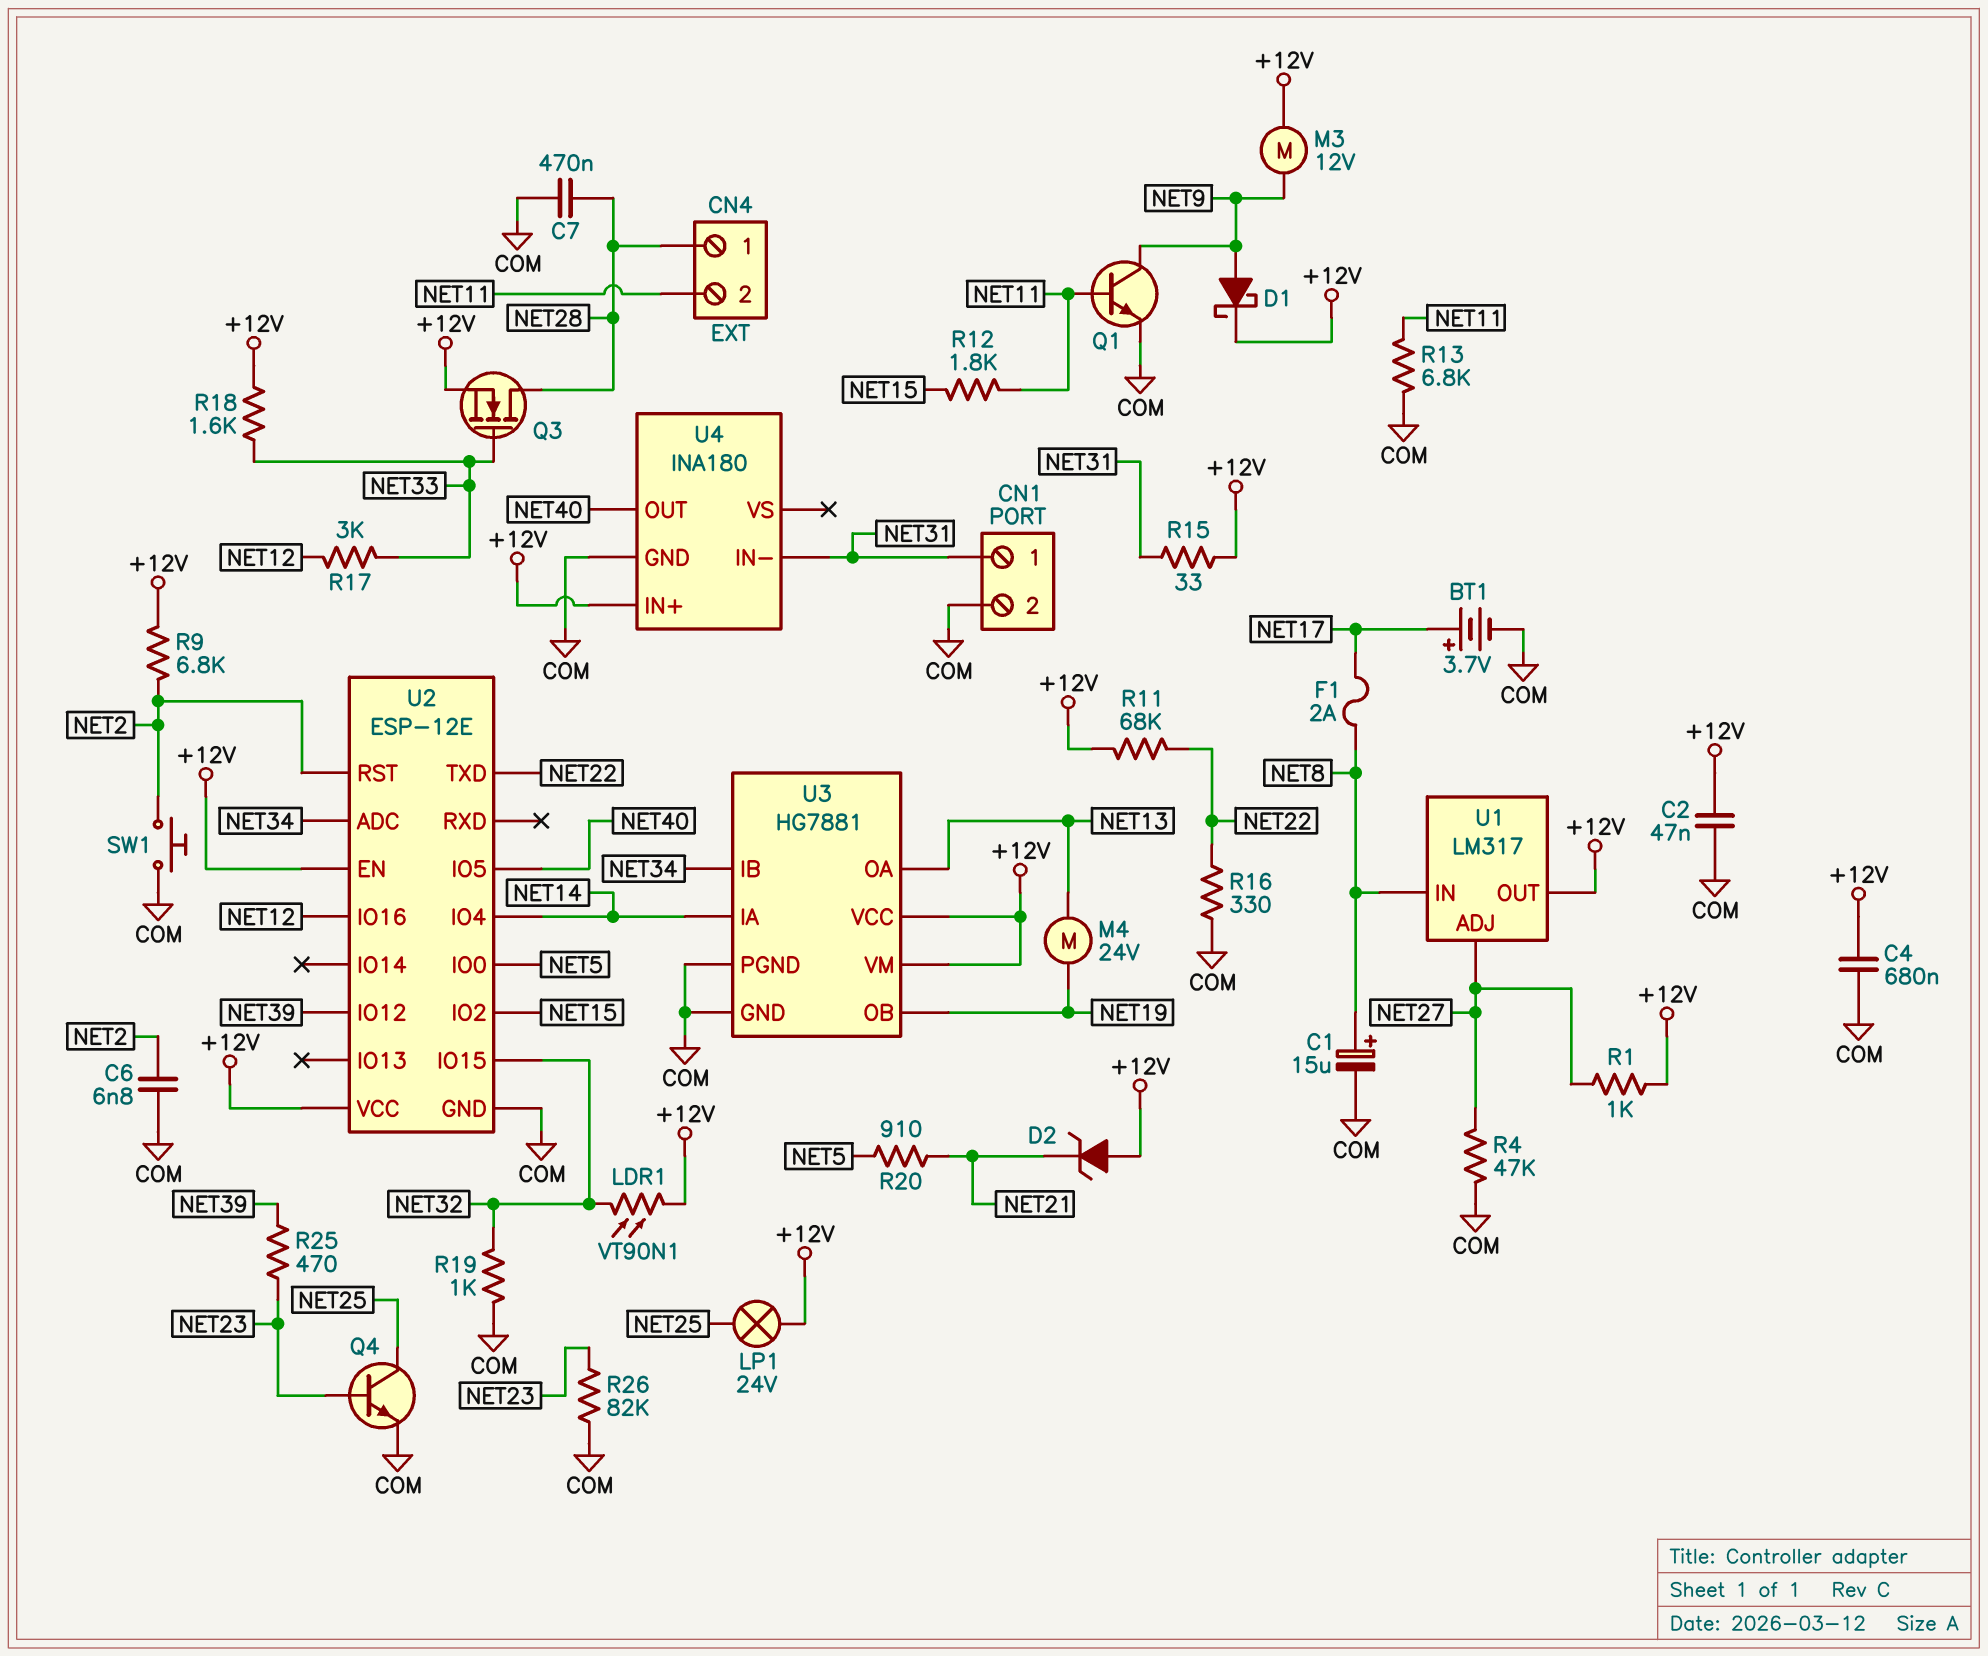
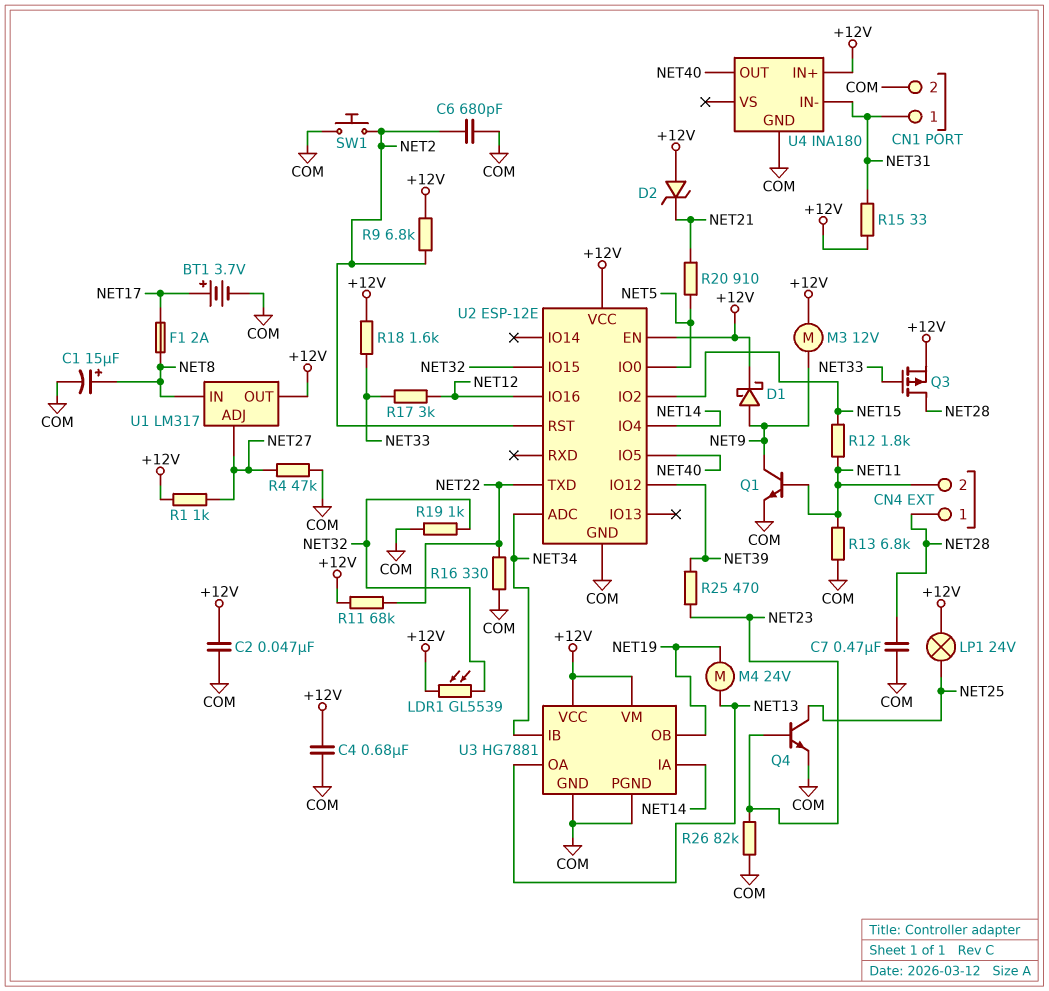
C6: 6.8nF (COM, NET2) -> 680pF (COM, NET2)
LDR1: VT90N1 (+12V, NET32) -> GL5539 (+12V, NET32)
Q3: NMOS (G NET33, D NET28, S +12V) -> PMOS (G NET33, D NET28, S +12V)

